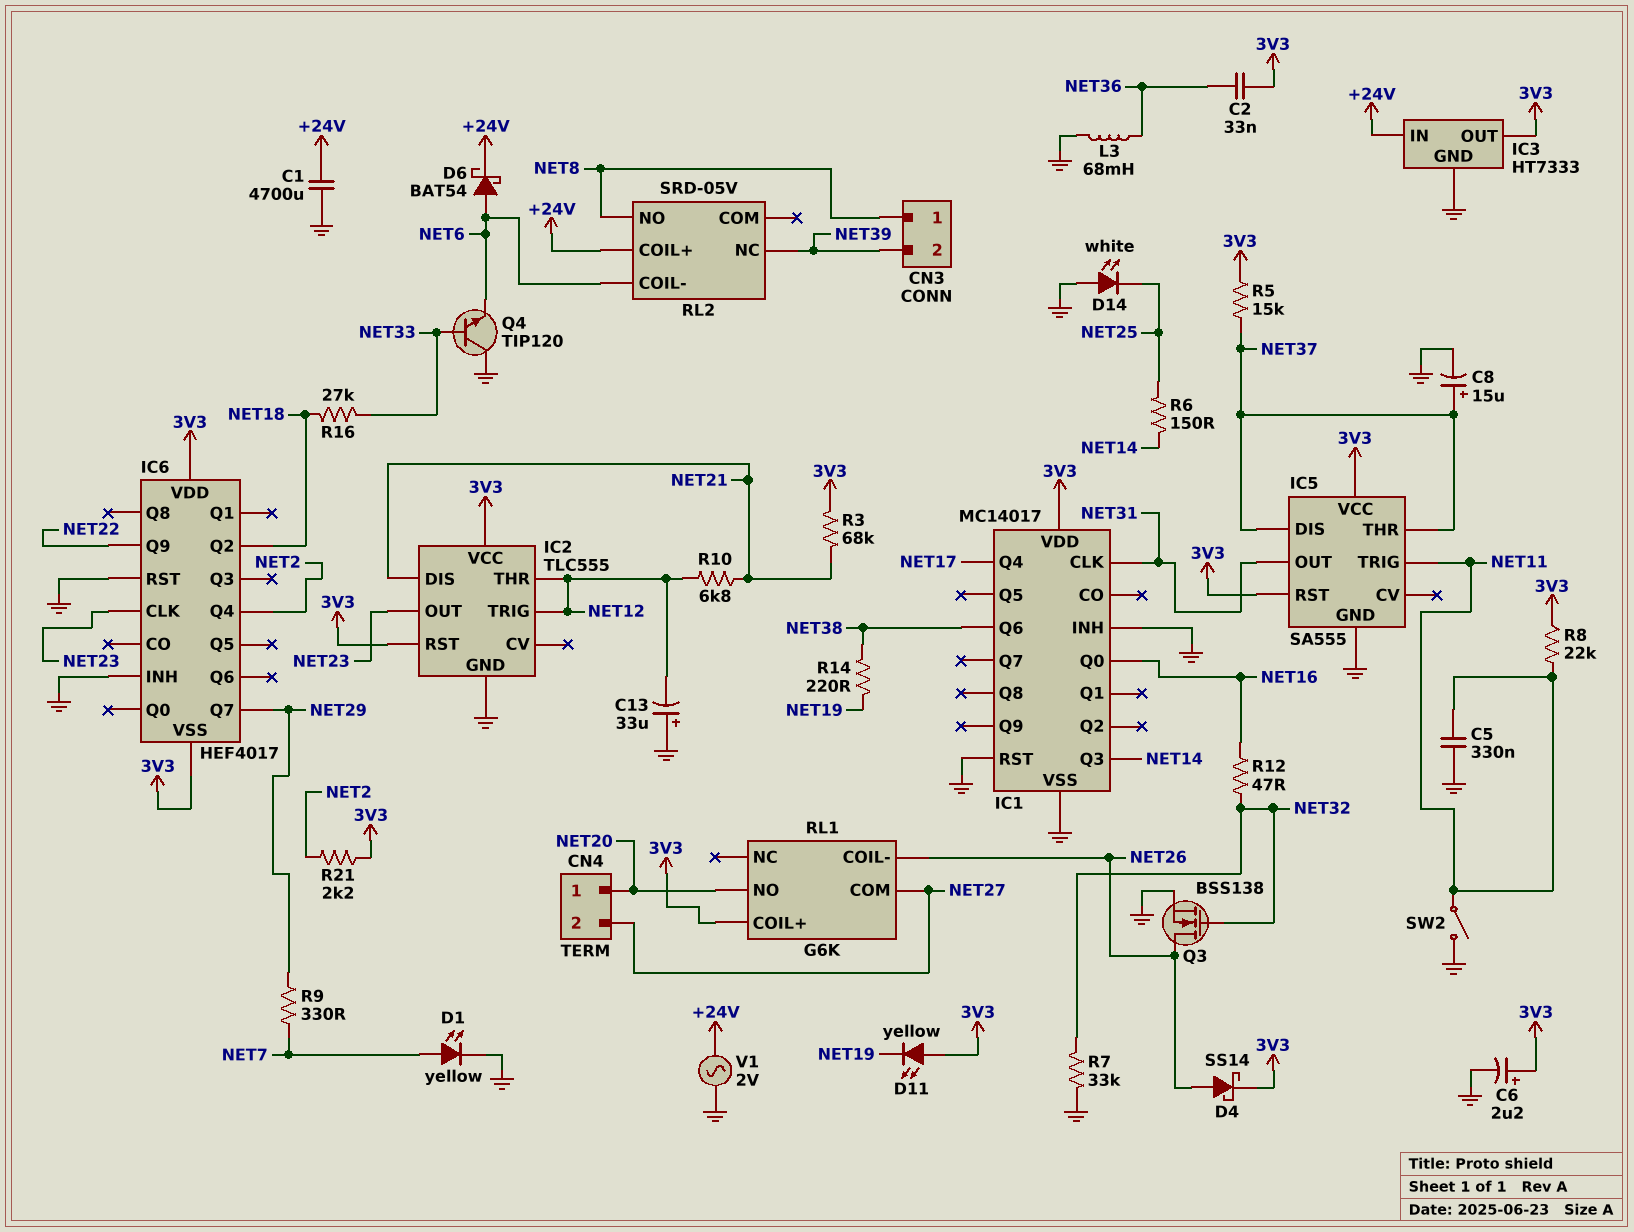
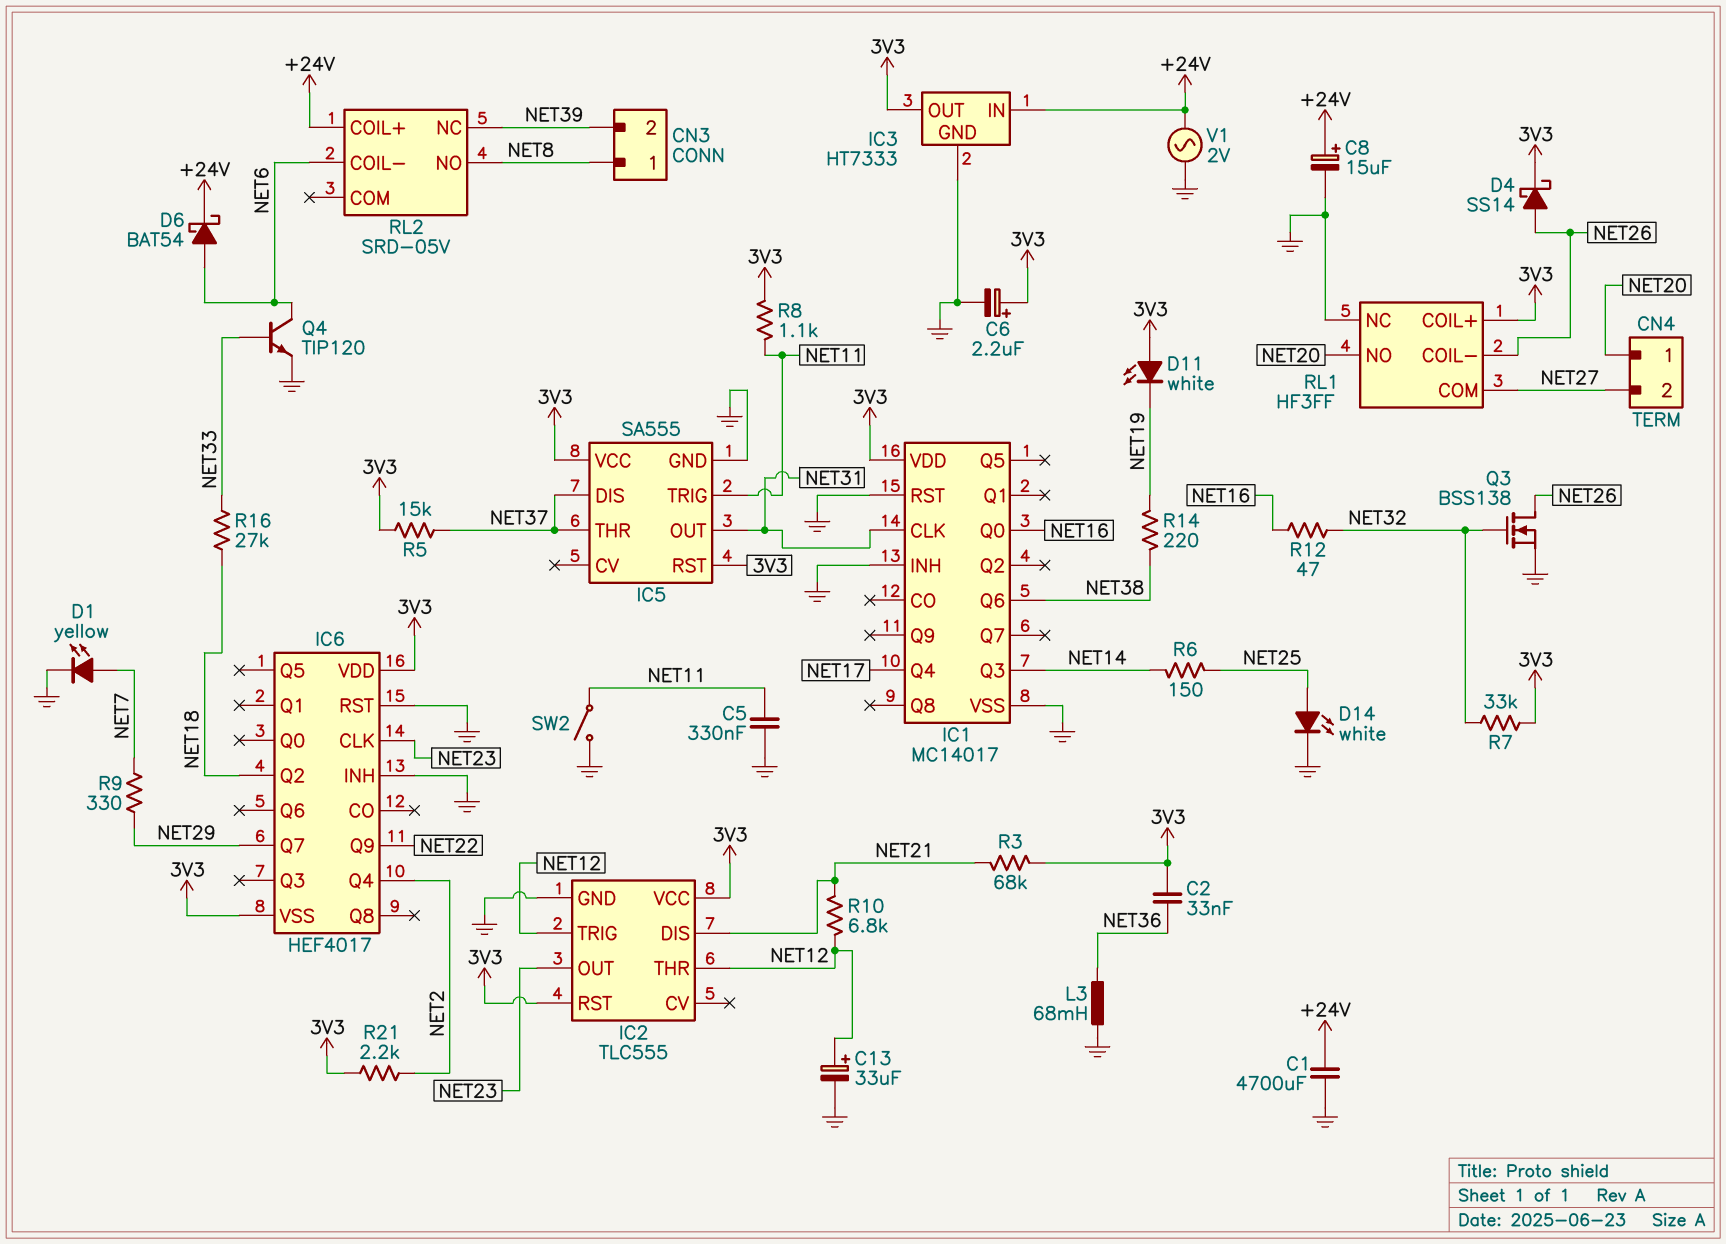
C8: 15uF (plus NET37, minus GND) -> 15uF (plus +24V, minus GND)
C13: 33uF (plus GND, minus NET12) -> 33uF (plus NET12, minus GND)
D11: LED yellow (A 3V3, K NET19) -> LED white (A 3V3, K NET19)
D14: LED white (A GND, K NET25) -> LED white (A NET25, K GND)
Q4: NPN TIP120 (B NET33, C GND, E NET6) -> NPN TIP120 (B NET33, C NET6, E GND)
R7: 33k (GND, NET32) -> 33k (3V3, NET32)
R8: 22k (3V3, NET11) -> 1.1k (3V3, NET11)
RL1: G6K -> HF3FF
RL1 pin NC: none -> GND

